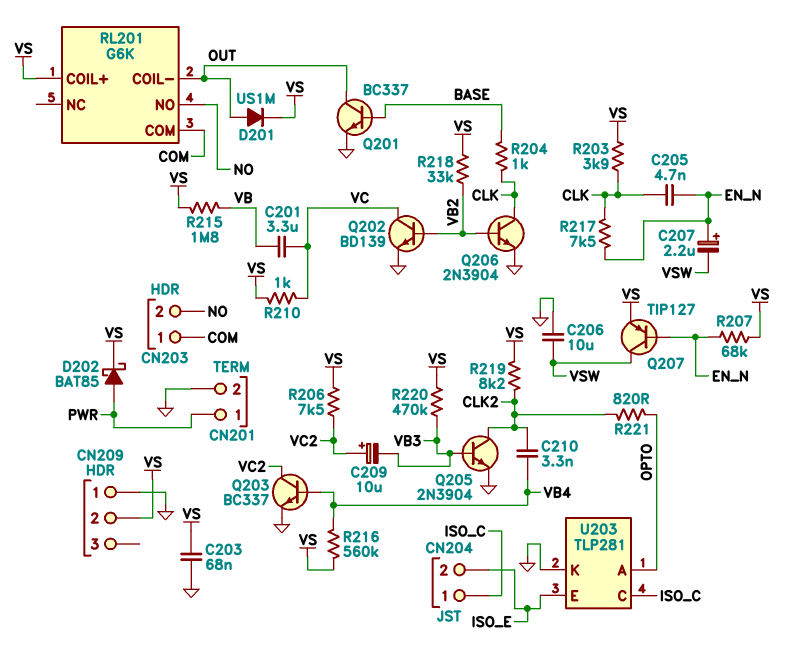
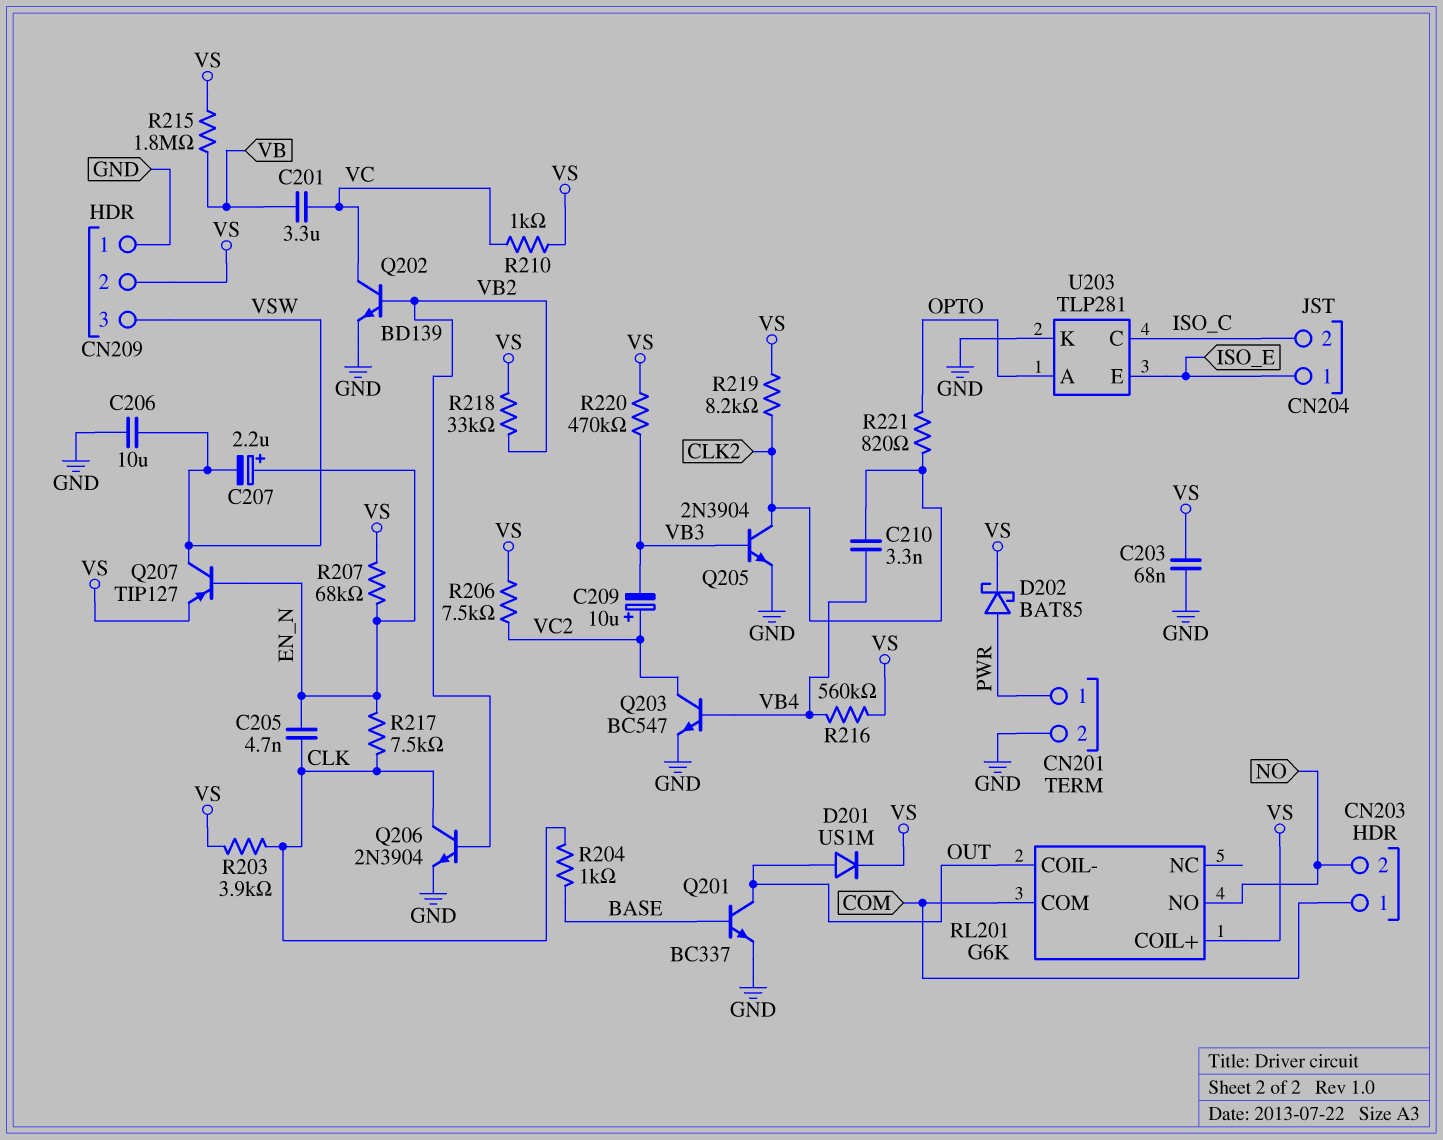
CN204 pin 1: ISO_C -> ISO_E
CN204 pin 2: ISO_E -> ISO_C
CN209 pin 3: none -> VSW
Q203: NPN BC337 (B VB4, C VC2, E GND) -> NPN BC547 (B VB4, C VC2, E GND)

